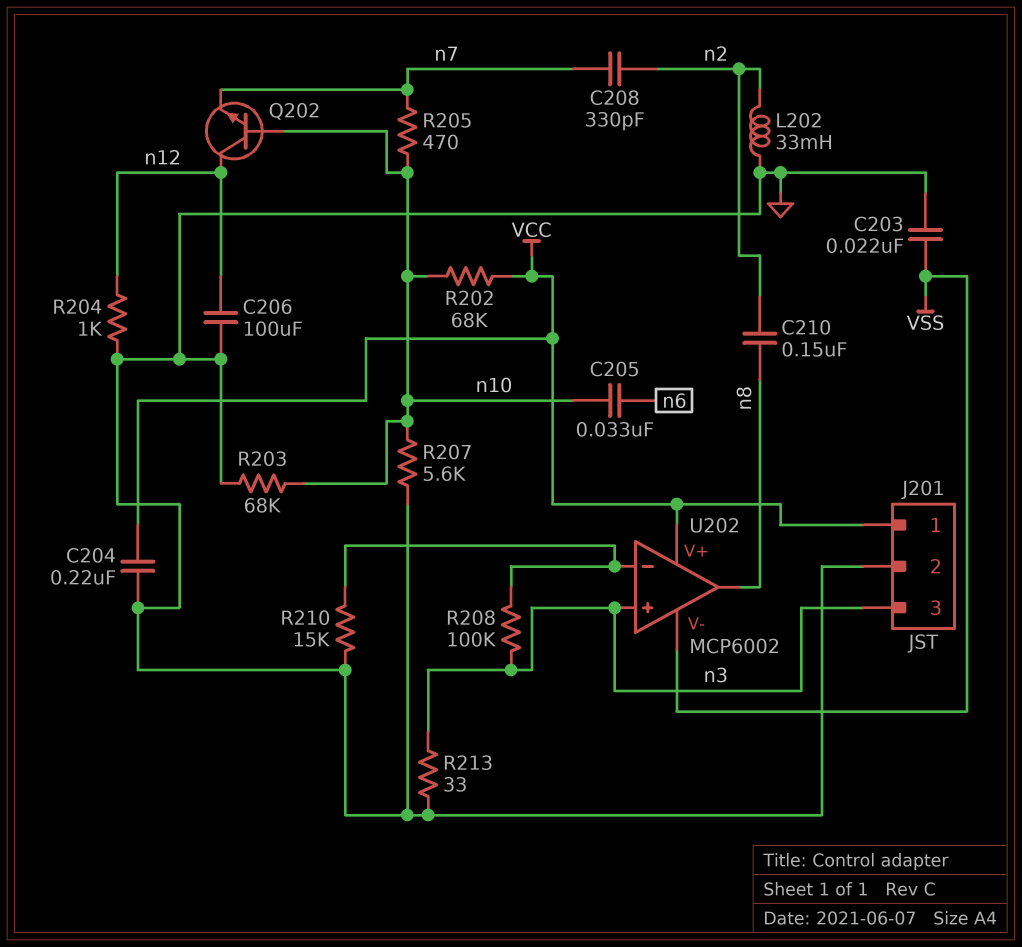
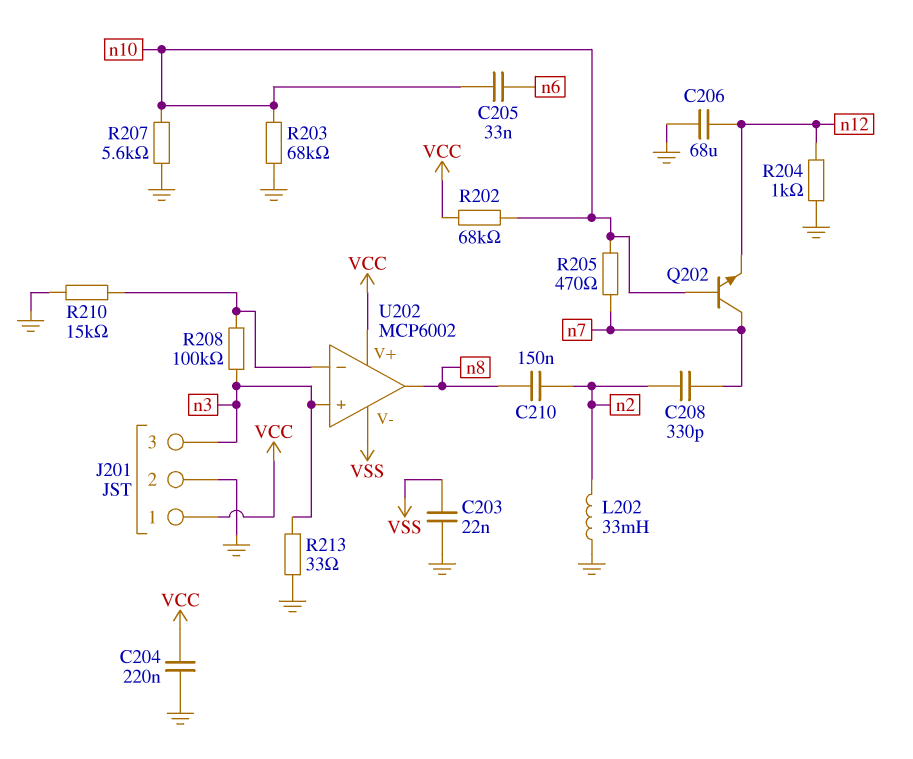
C206: 100uF (GND, n12) -> 68uF (GND, n12)
Q202: NPN (B n10, C n12, E n7) -> NPN (B n10, C n7, E n12)

